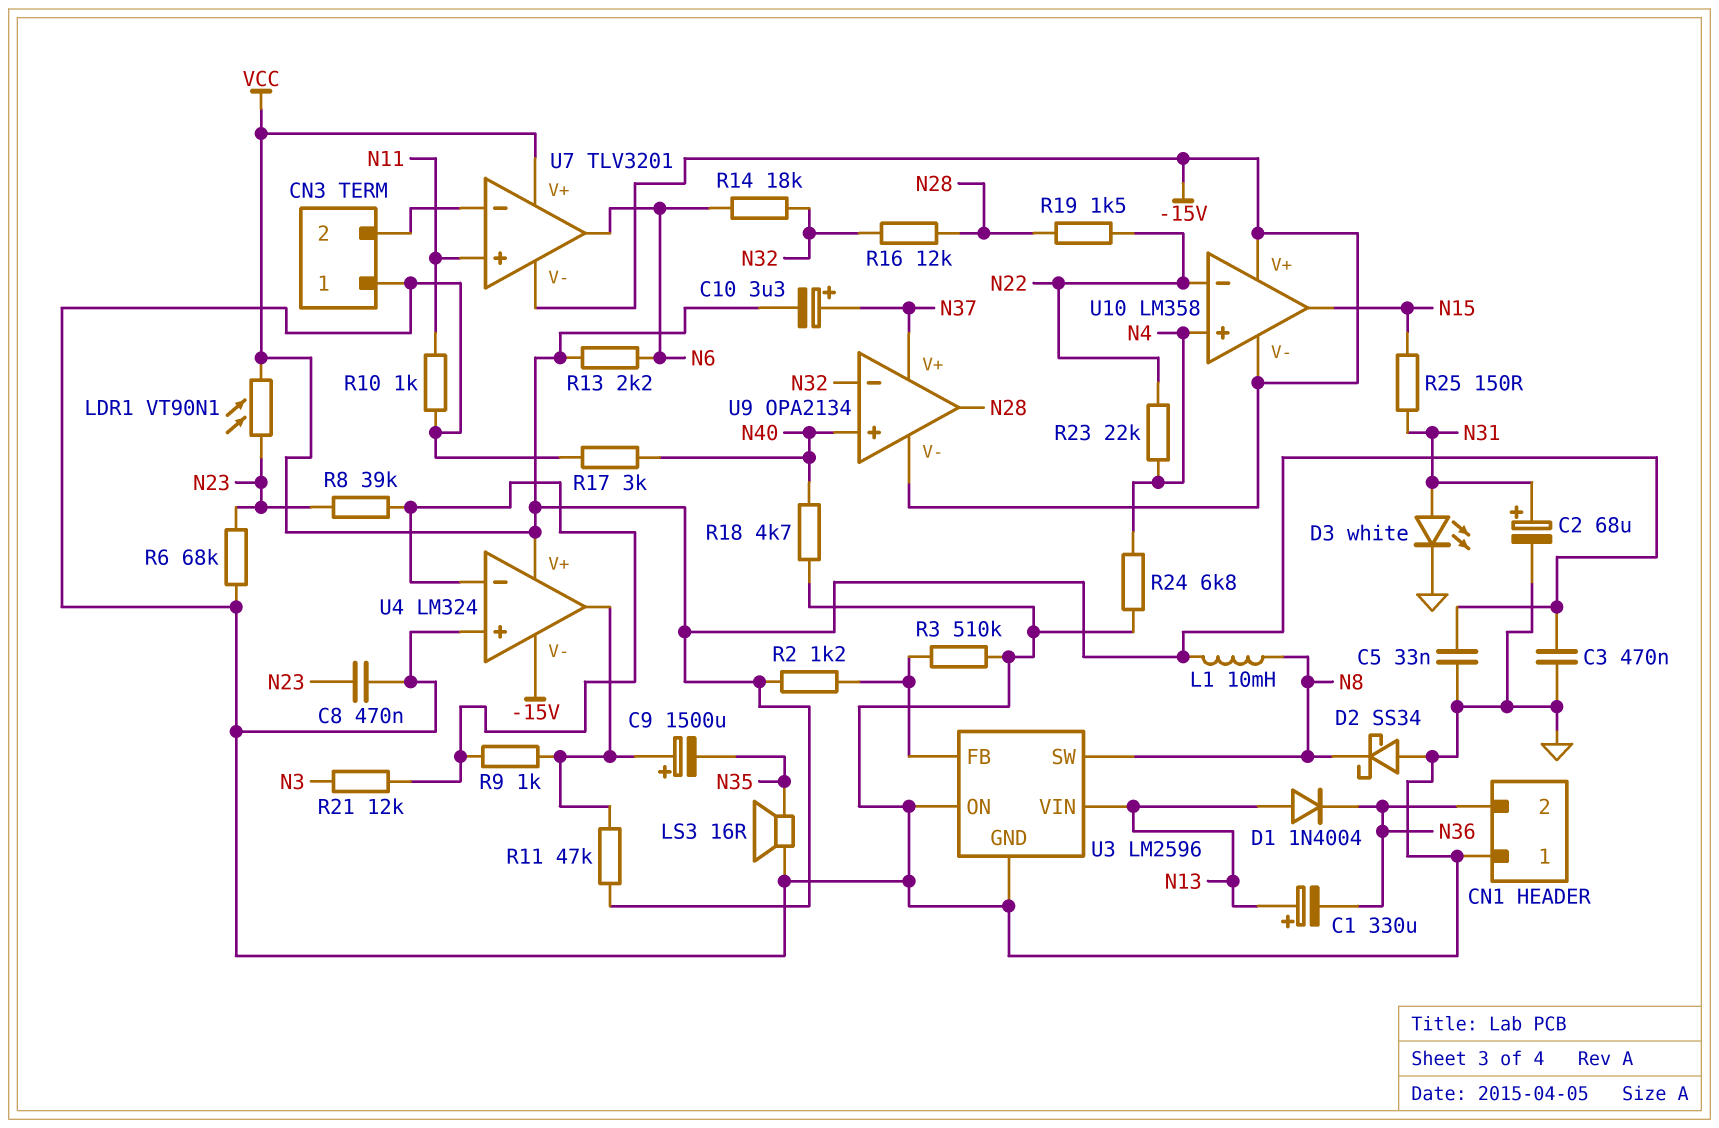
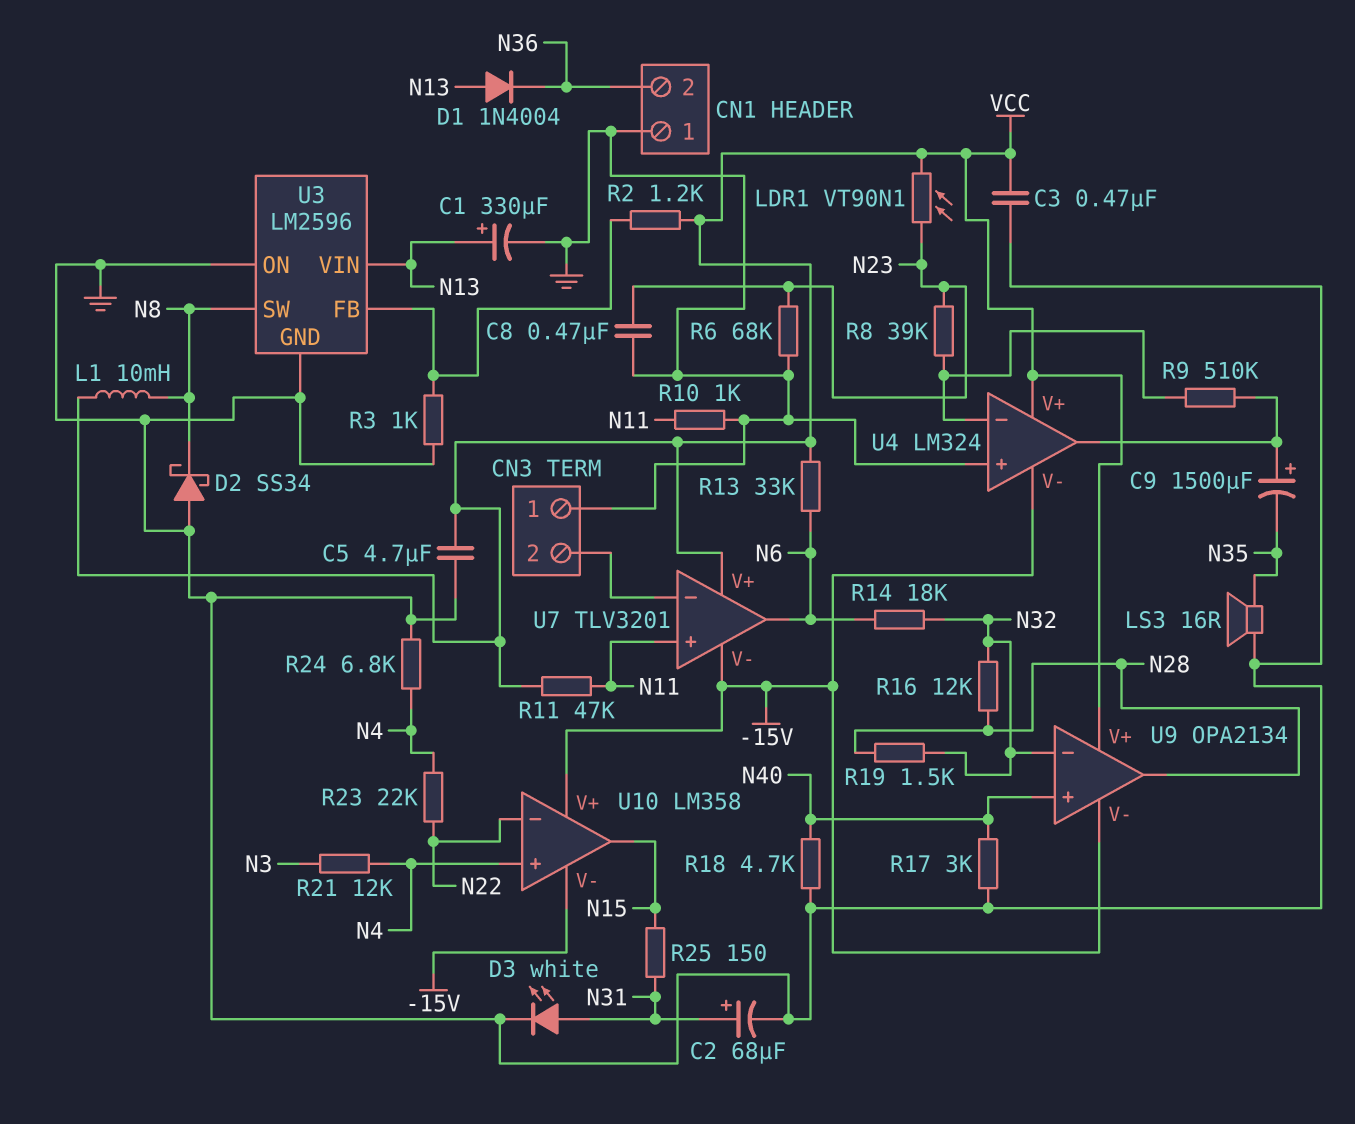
C1: 330uF (plus N13, minus N36) -> 330uF (plus N13, minus GND)
C5: 33nF (GND, VCC) -> 4.7uF (GND, VCC)
C10: 3.3uF (plus N37, minus VCC) -> none
R3: 510k (GND, U3/FB) -> 1k (GND, U3/FB)
R9: 1k (U4/in-, U4/out) -> 510k (U4/in-, U4/out)
R11: 47k (U4/out, VCC) -> 47k (N11, VCC)
R13: 2.2k (N6, VCC) -> 33k (N6, VCC)
R19: 1.5k (N22, N28) -> 1.5k (N28, N32)
R21: 12k (N3, U4/in-) -> 12k (N3, N4)
U9 pin V+: N37 -> VCC

